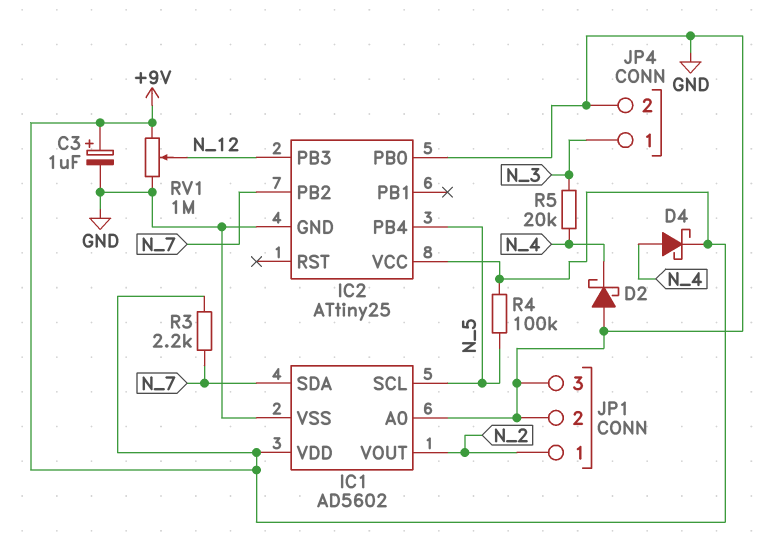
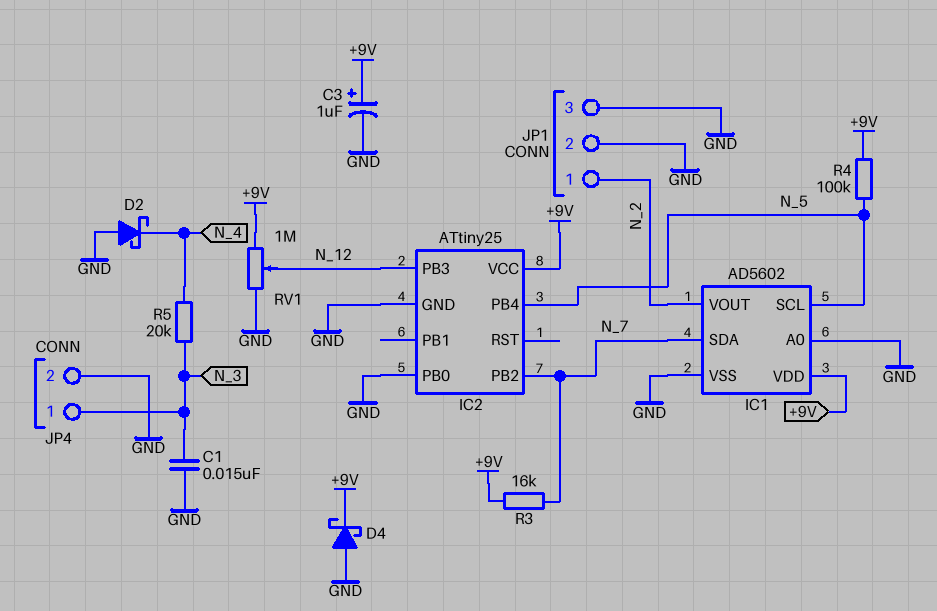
C1: none -> 15nF (GND, N_3)
D4: schottky (A N_4, K +9V) -> schottky (A GND, K +9V)
R3: 2.2k (+9V, N_7) -> 16k (+9V, N_7)

